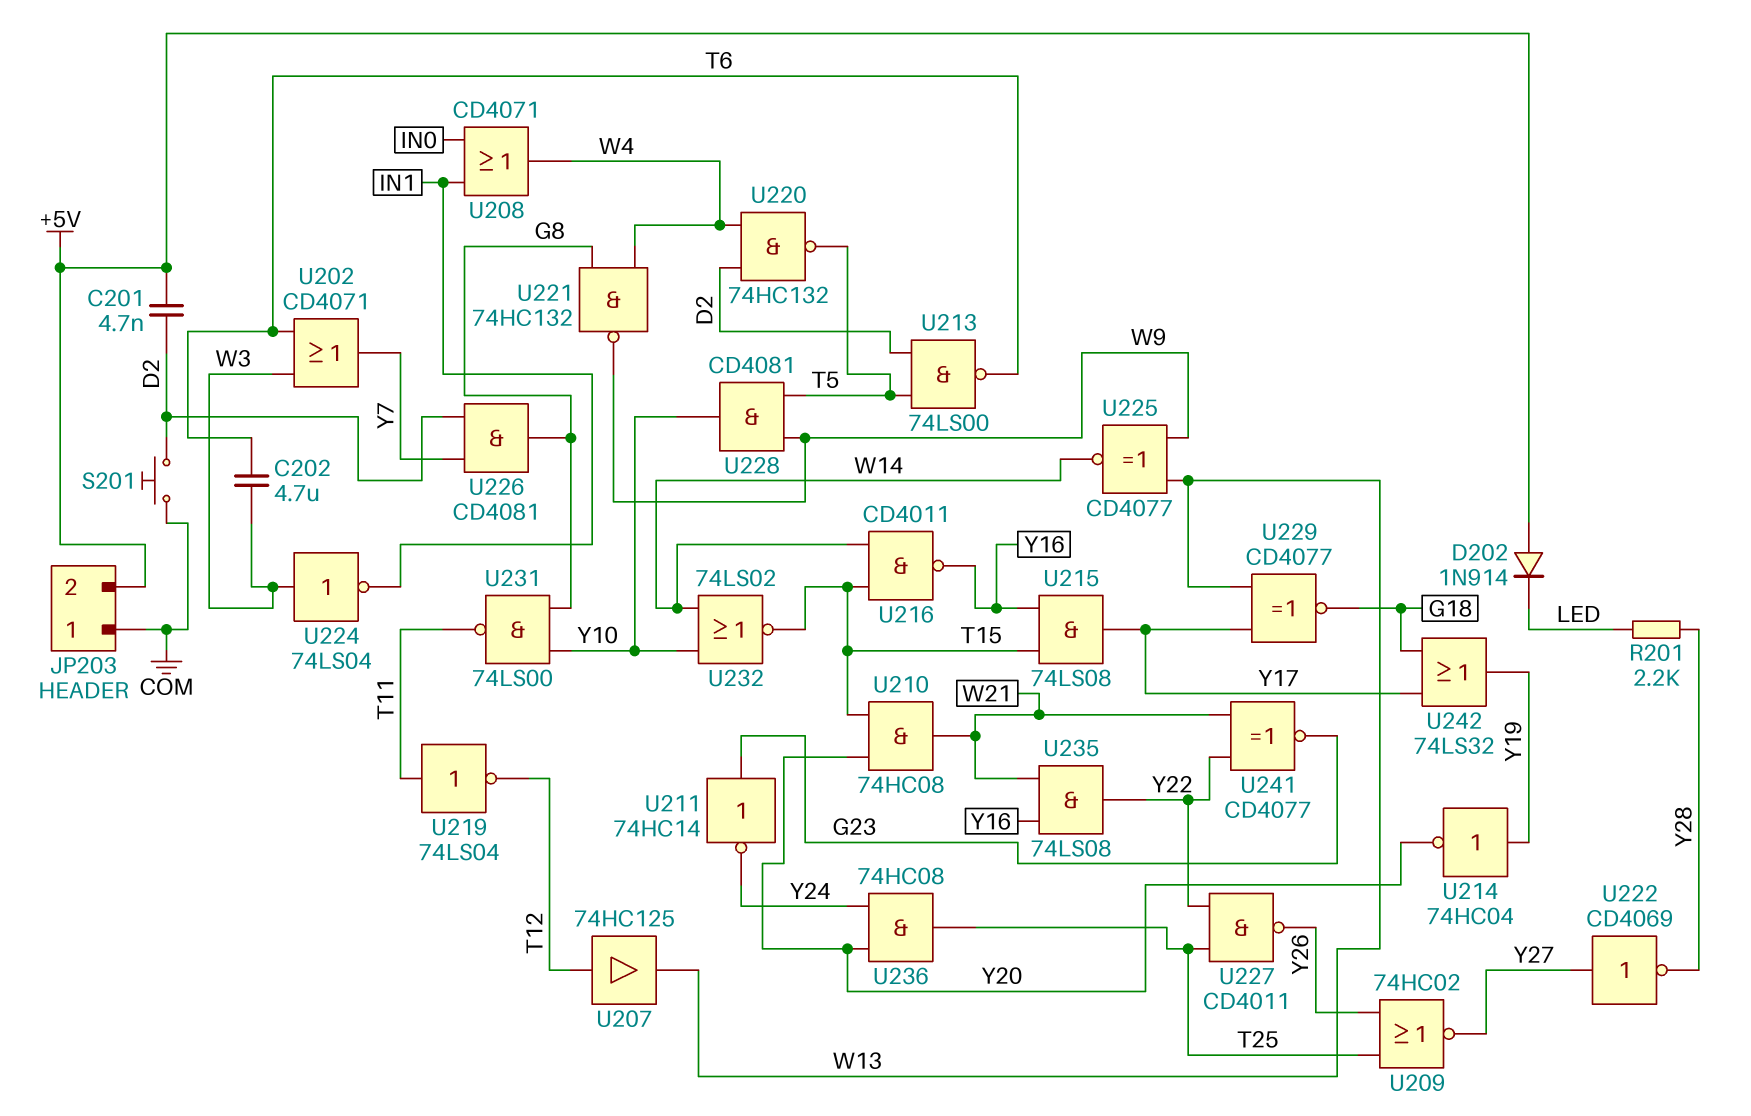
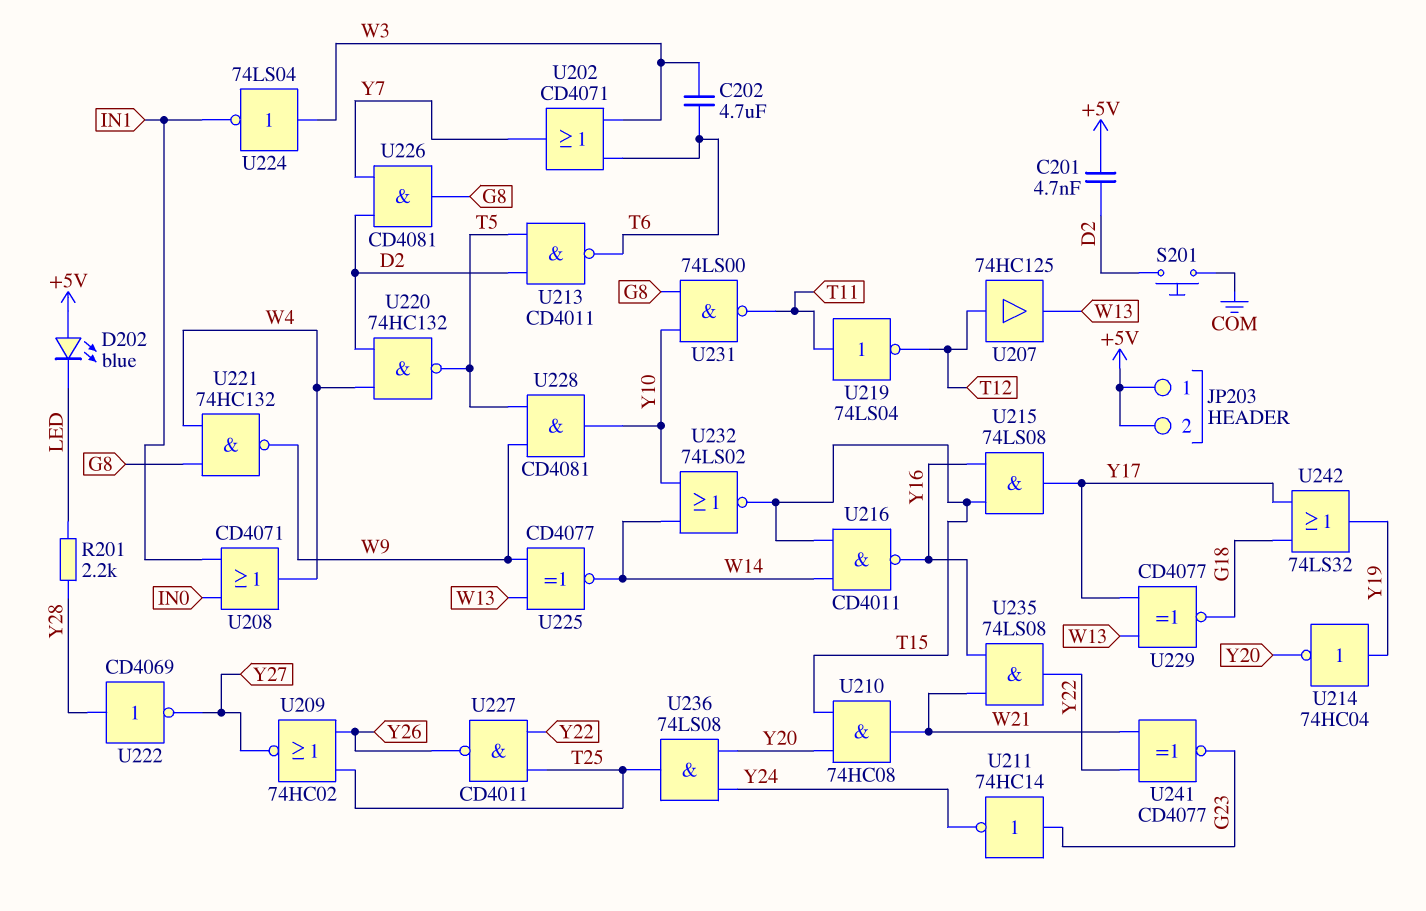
D202: diode 1N914 (A +5V, K LED) -> LED blue (A +5V, K LED)
JP203 pin 1: COM -> +5V
U213: NAND 74LS00 (in D2, in T5, out T6) -> NAND CD4011 (in D2, in T5, out T6)
U222: NOT CD4069 (in Y27, out Y28) -> NOT CD4069 (in Y28, out Y27)
U236: AND 74HC08 (in Y20, in Y24, out T25) -> AND 74LS08 (in Y20, in Y24, out T25)

